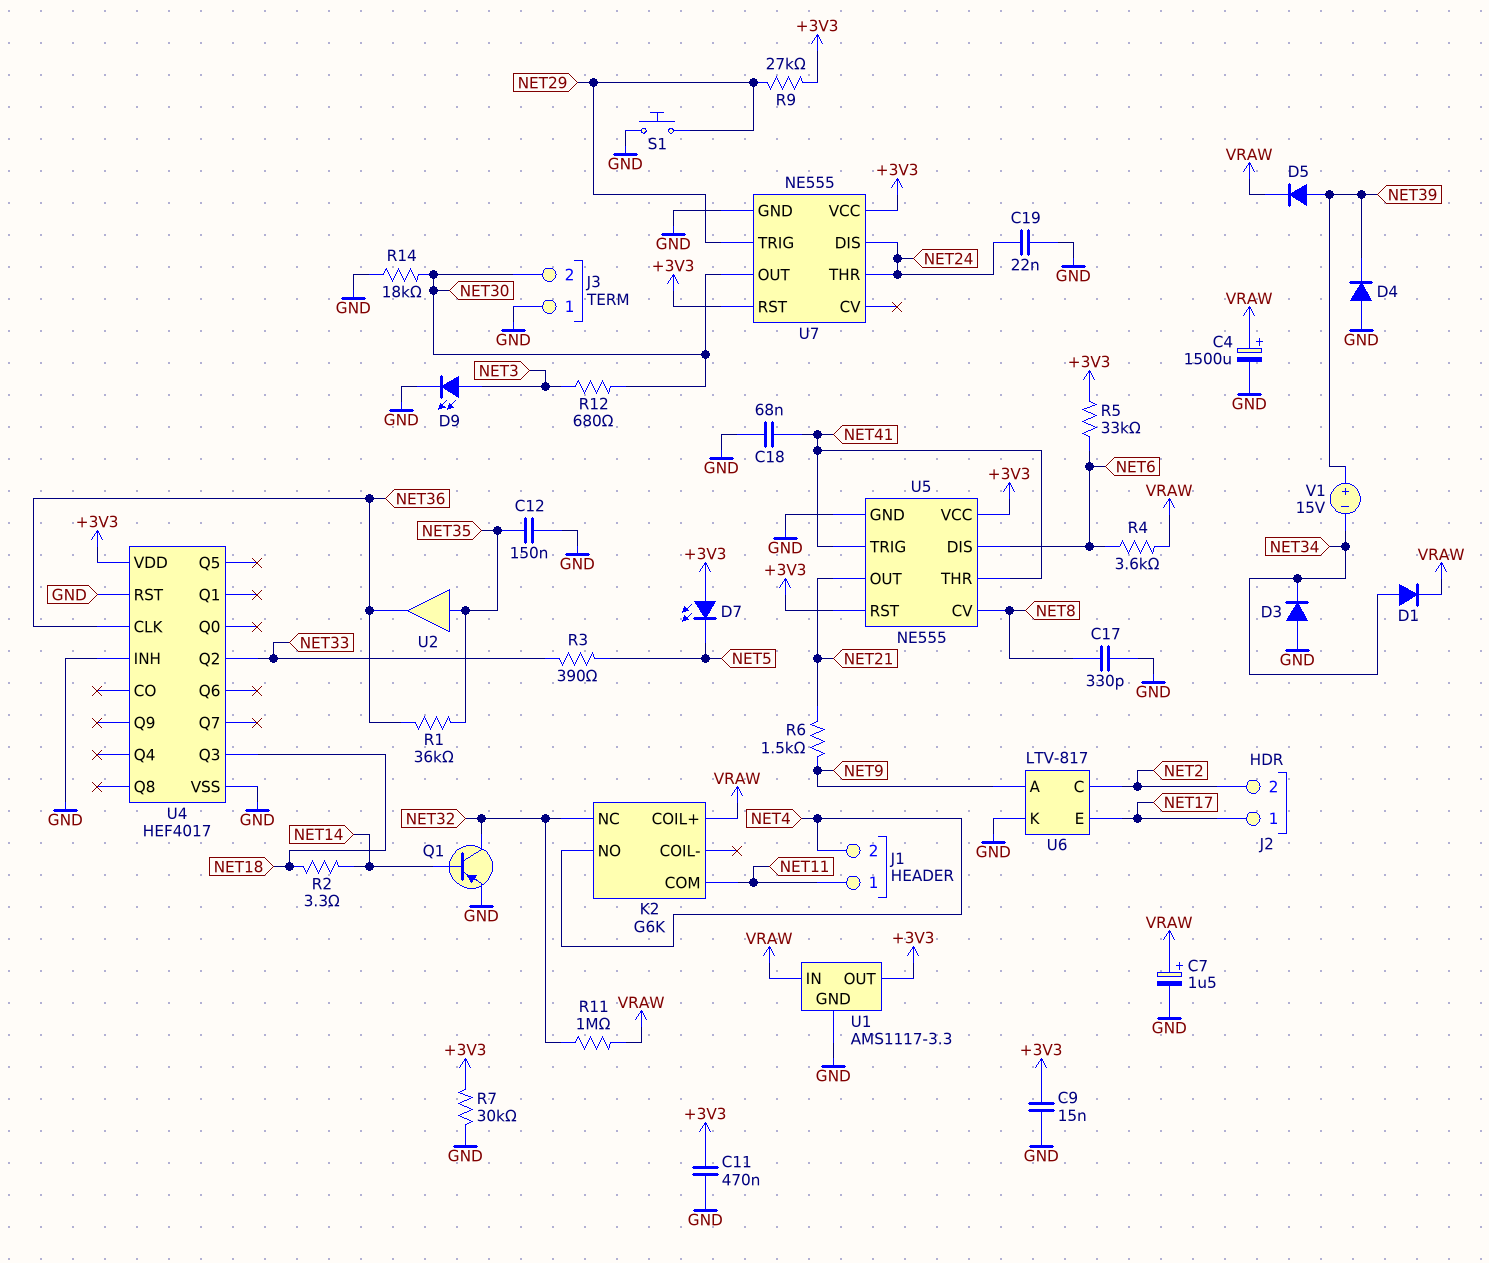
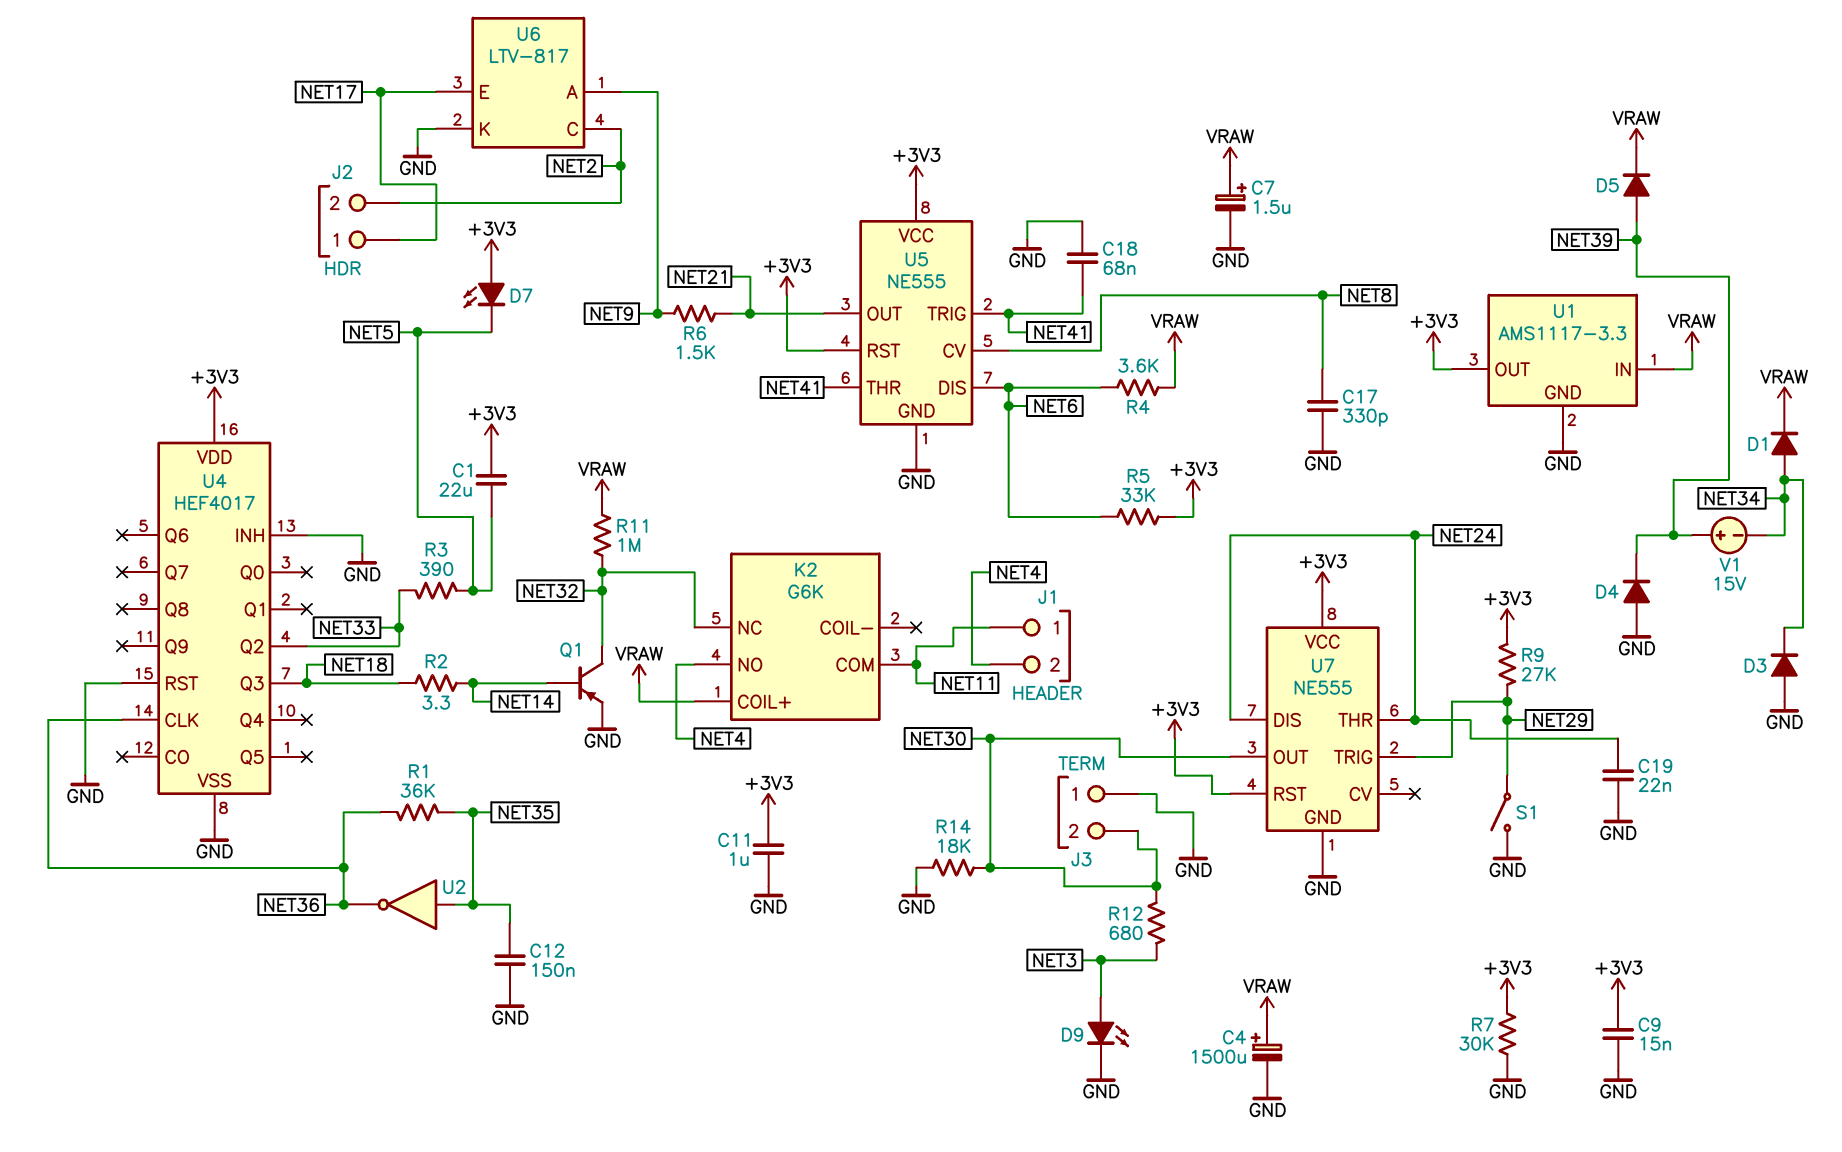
C1: none -> 22uF (+3V3, NET5)
C11: 470nF (+3V3, GND) -> 1uF (+3V3, GND)
S1: button (GND, NET29) -> switch (GND, NET29)
U2: buffer (in NET35, out NET36) -> NOT (in NET35, out NET36)

